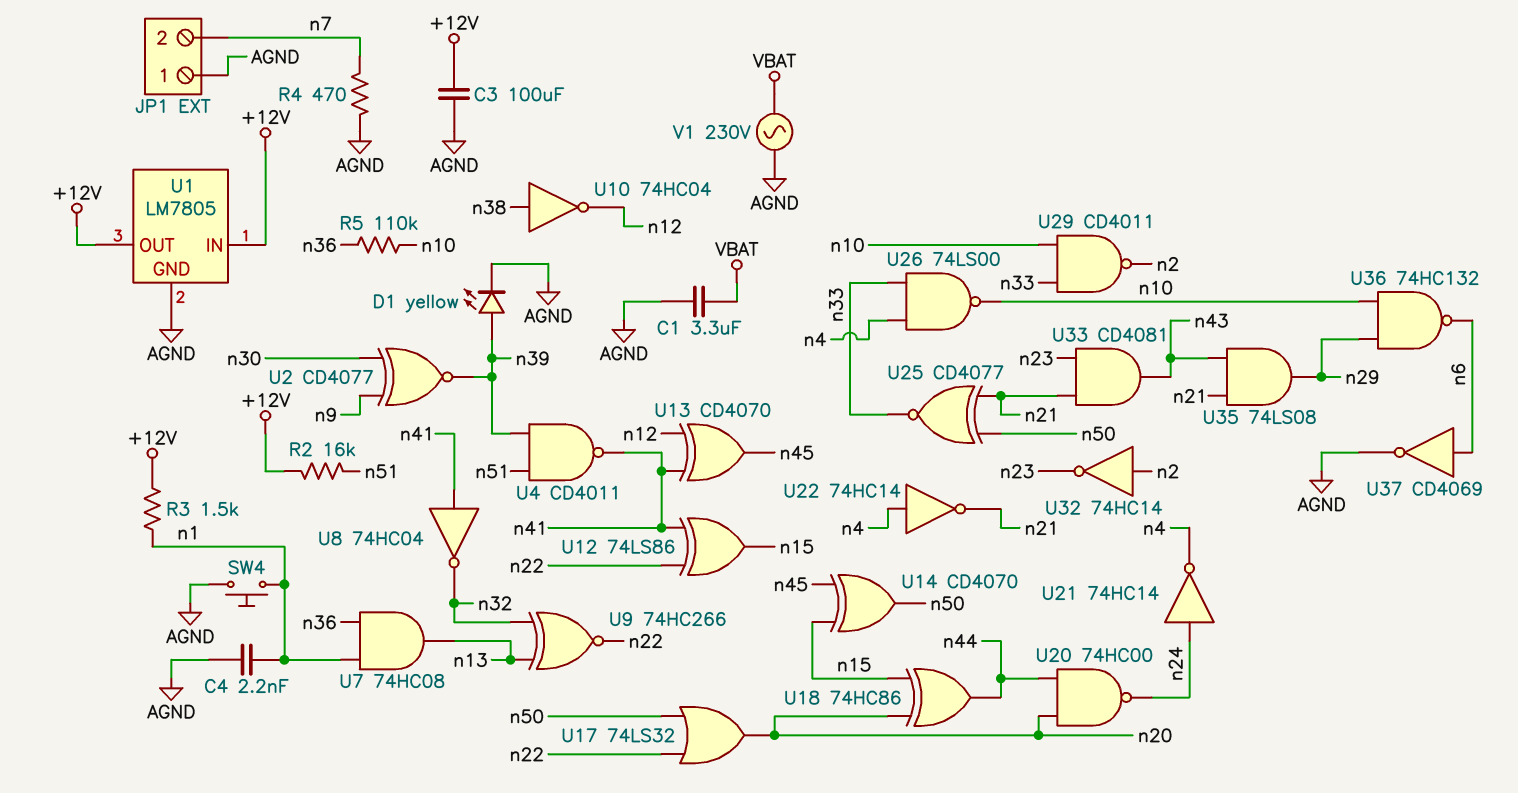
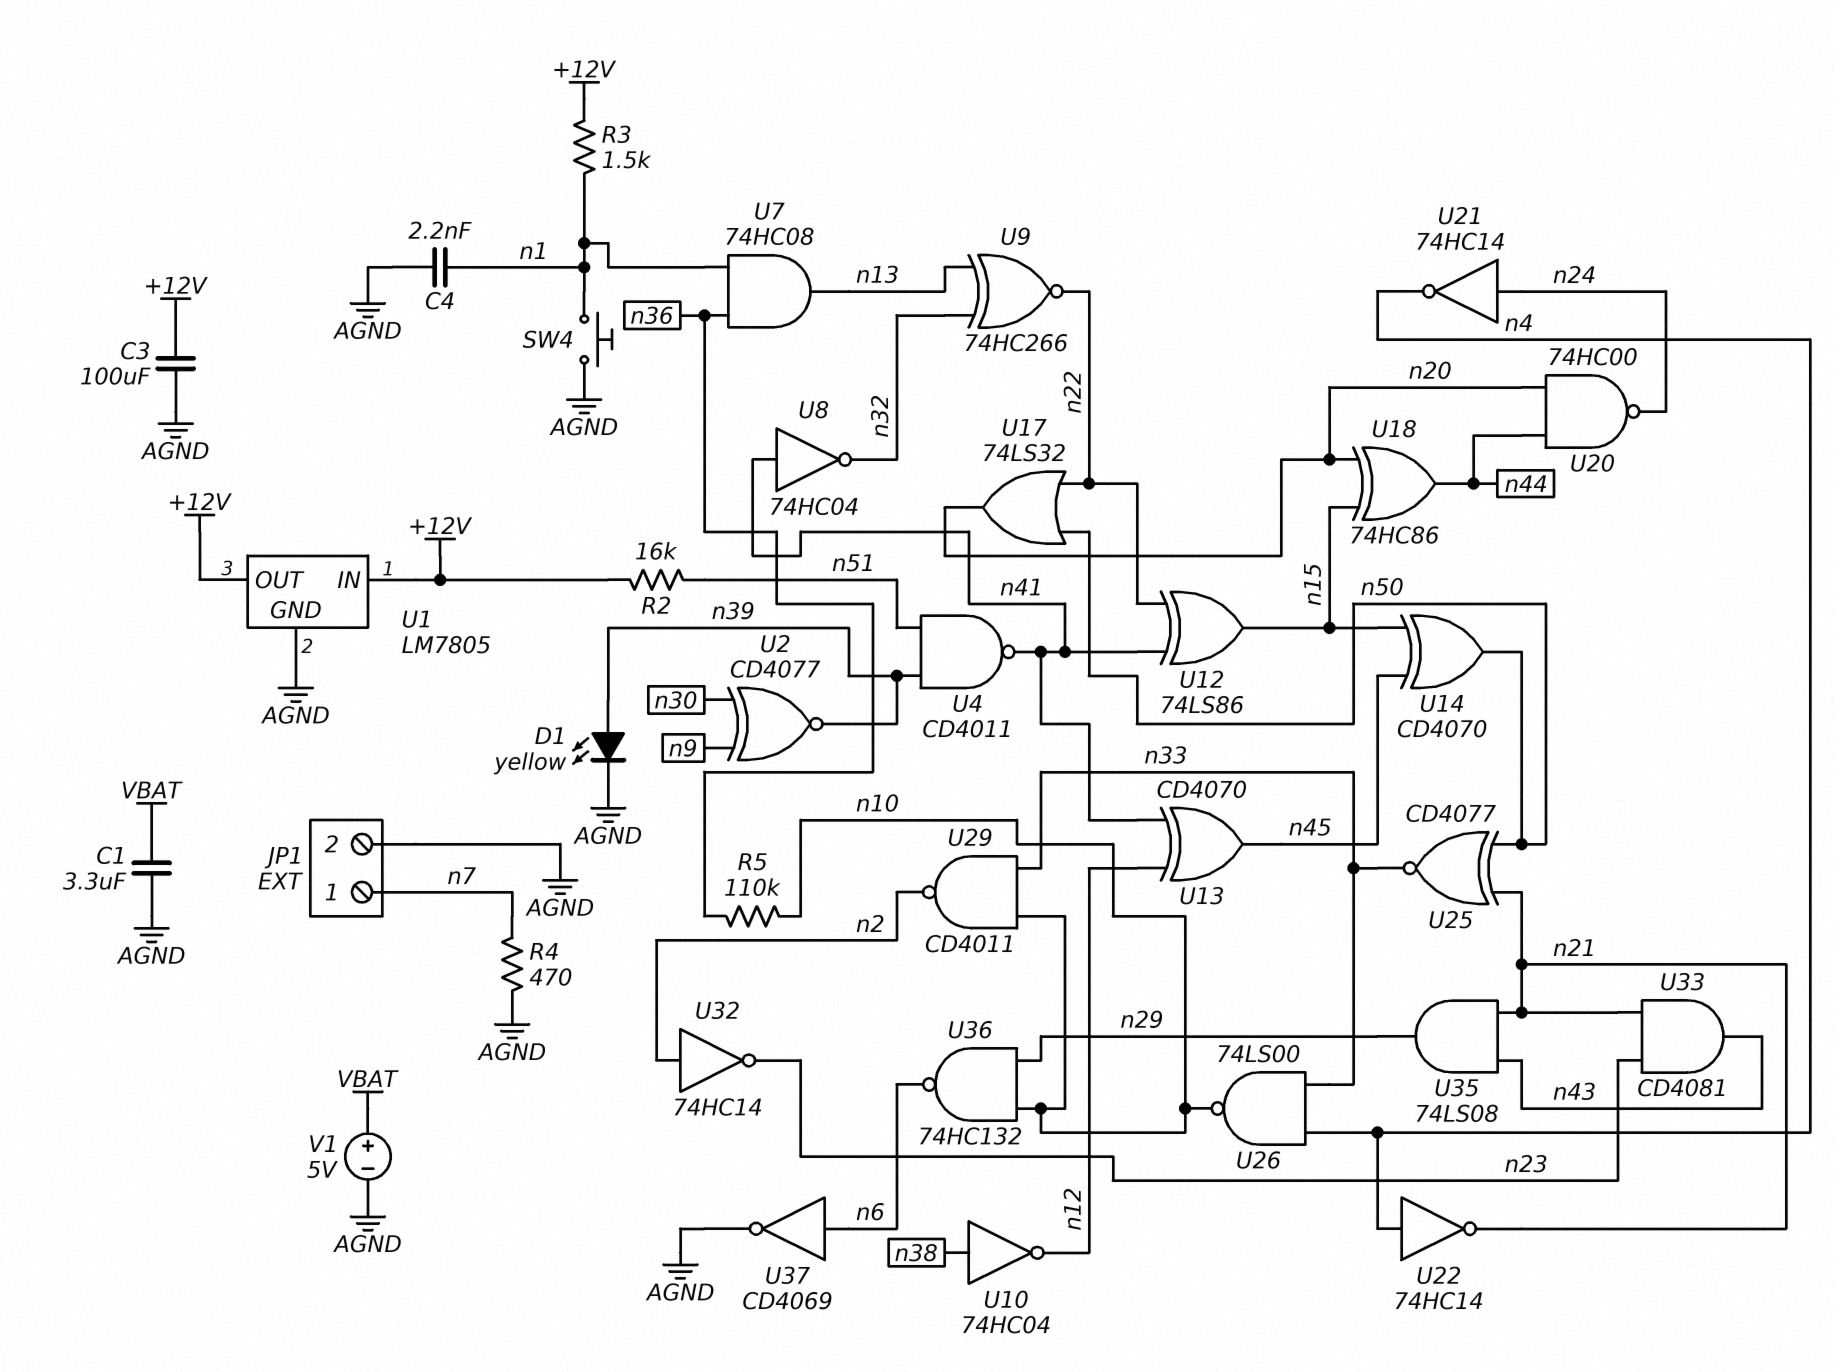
JP1 pin 1: AGND -> n7
JP1 pin 2: n7 -> AGND
V1: AC 230V (AGND, VBAT) -> 5V (plus VBAT, minus AGND)

